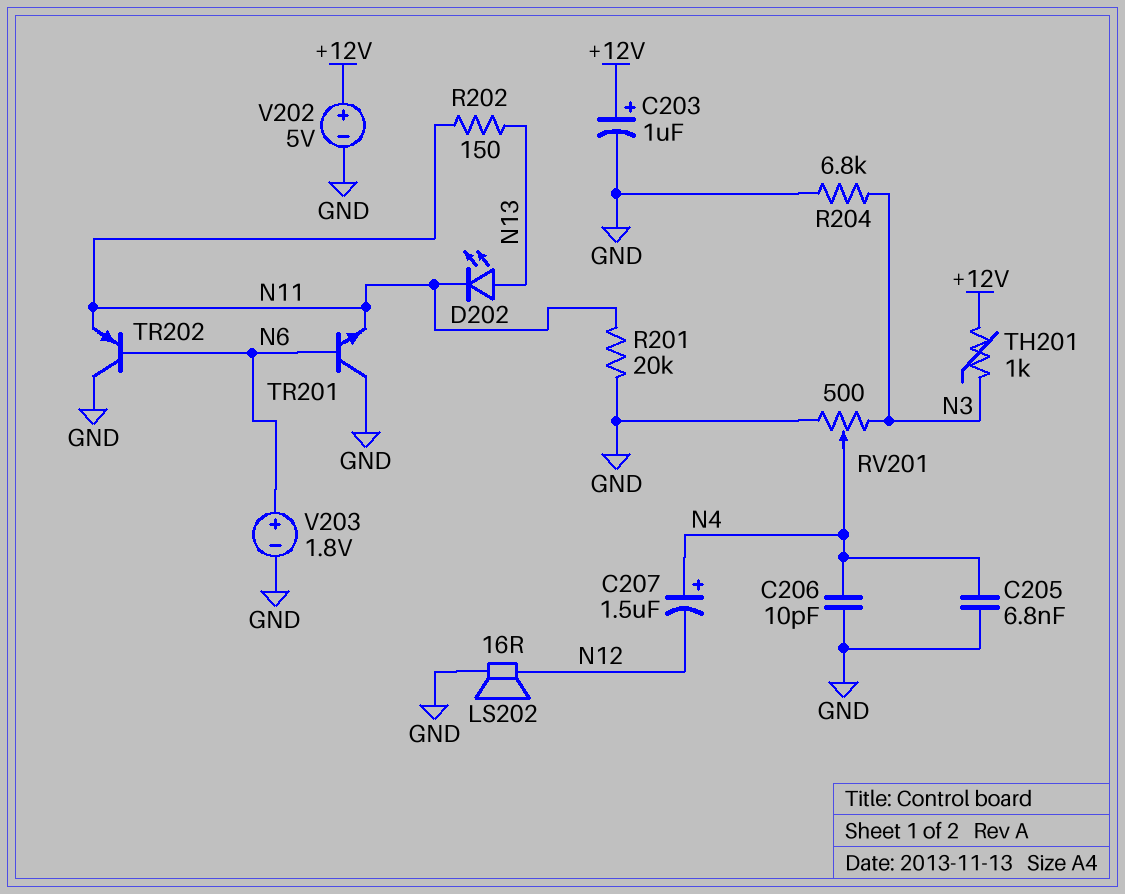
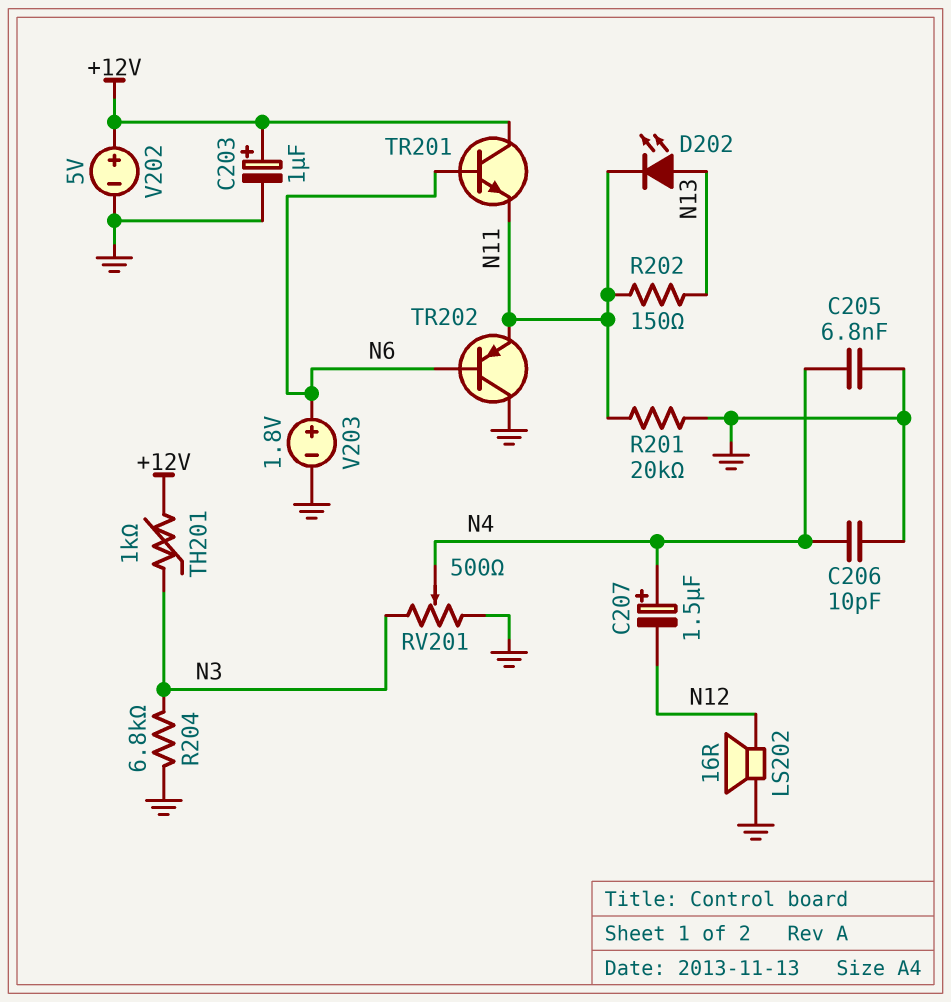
TR201: NPN (B N6, C GND, E N11) -> NPN (B N6, C +12V, E N11)

